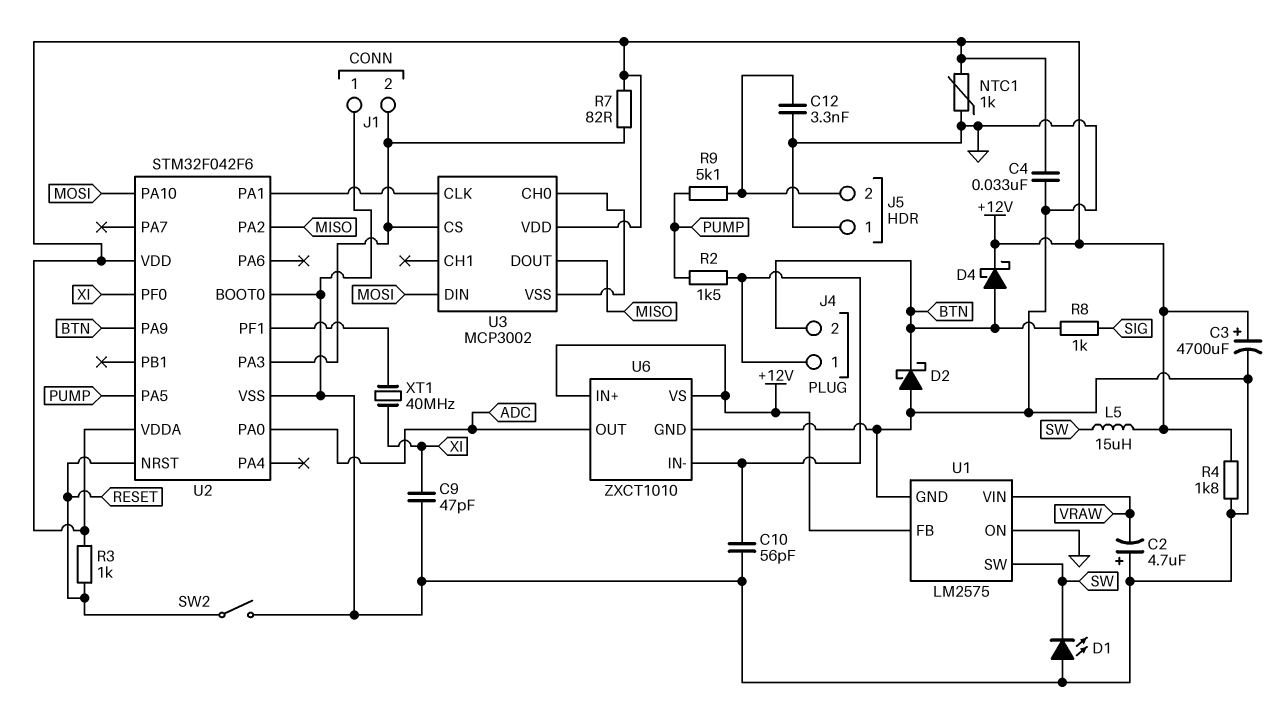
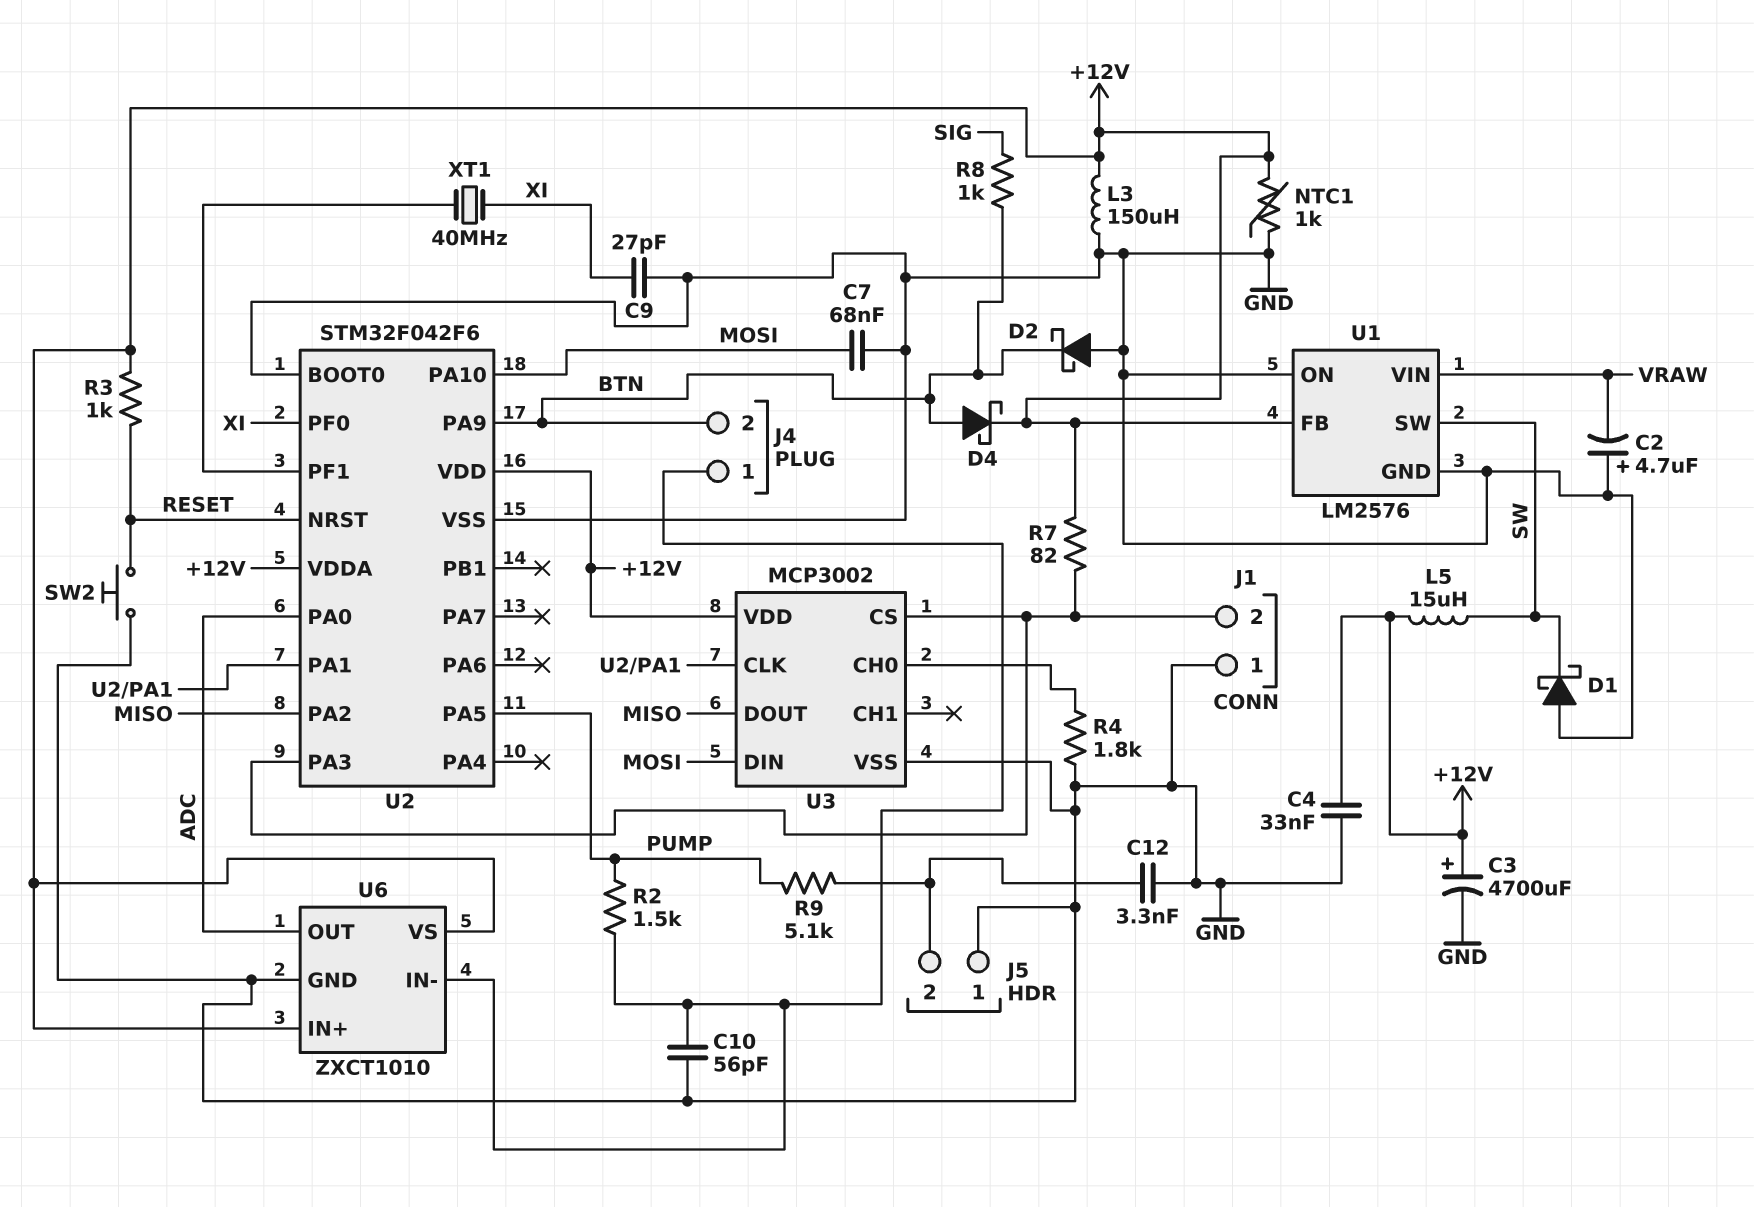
C7: none -> 68nF (GND, MOSI)
C9: 47pF (GND, XI) -> 27pF (GND, XI)
D1: LED (A GND, K SW) -> schottky (A GND, K SW)
L3: none -> 150uH (+12V, GND)
R4: 1.8k (+12V, GND) -> 1.8k (GND, U3/CH0)
SW2: switch (GND, RESET) -> button (GND, RESET)
U1: LM2575 -> LM2576
U3 pin VSS: U3/CH0 -> GND

